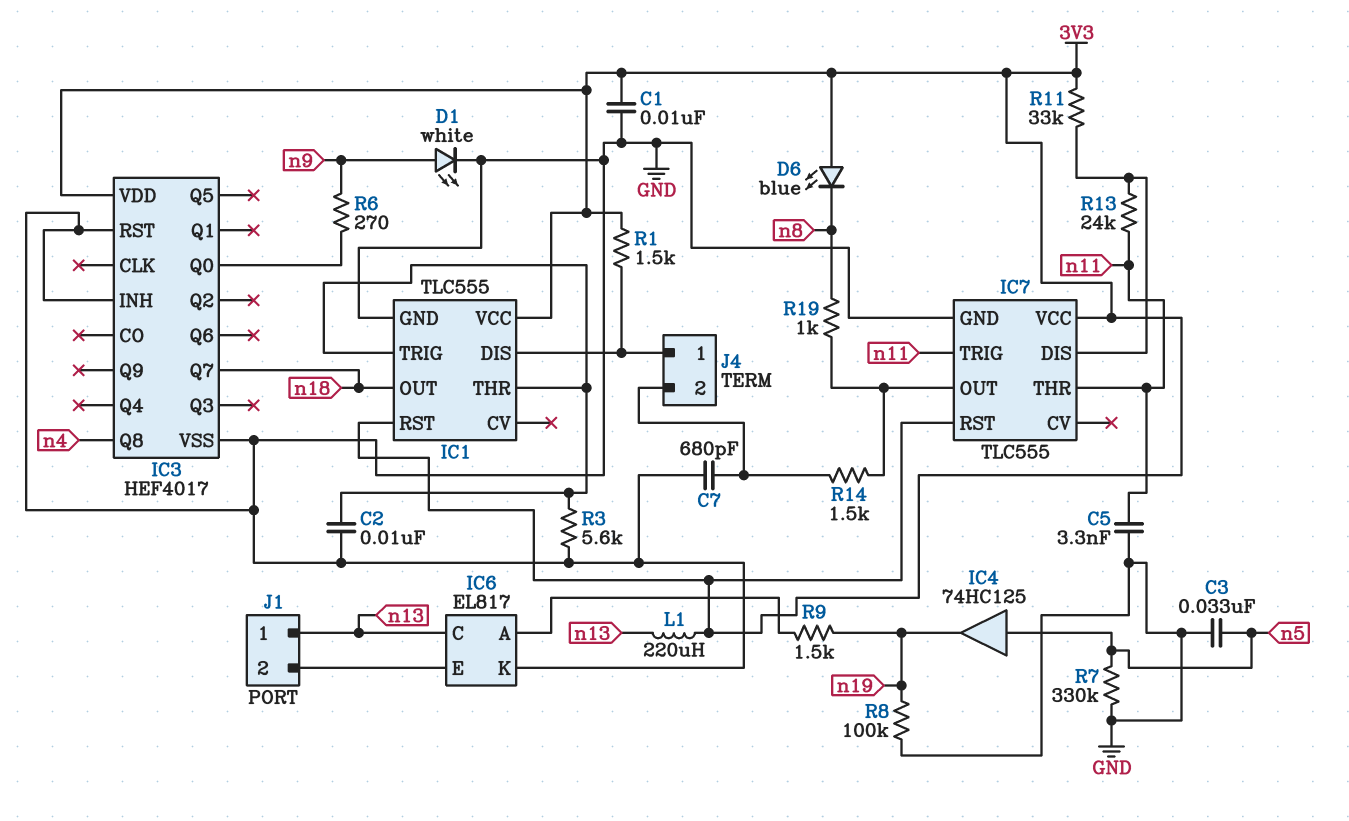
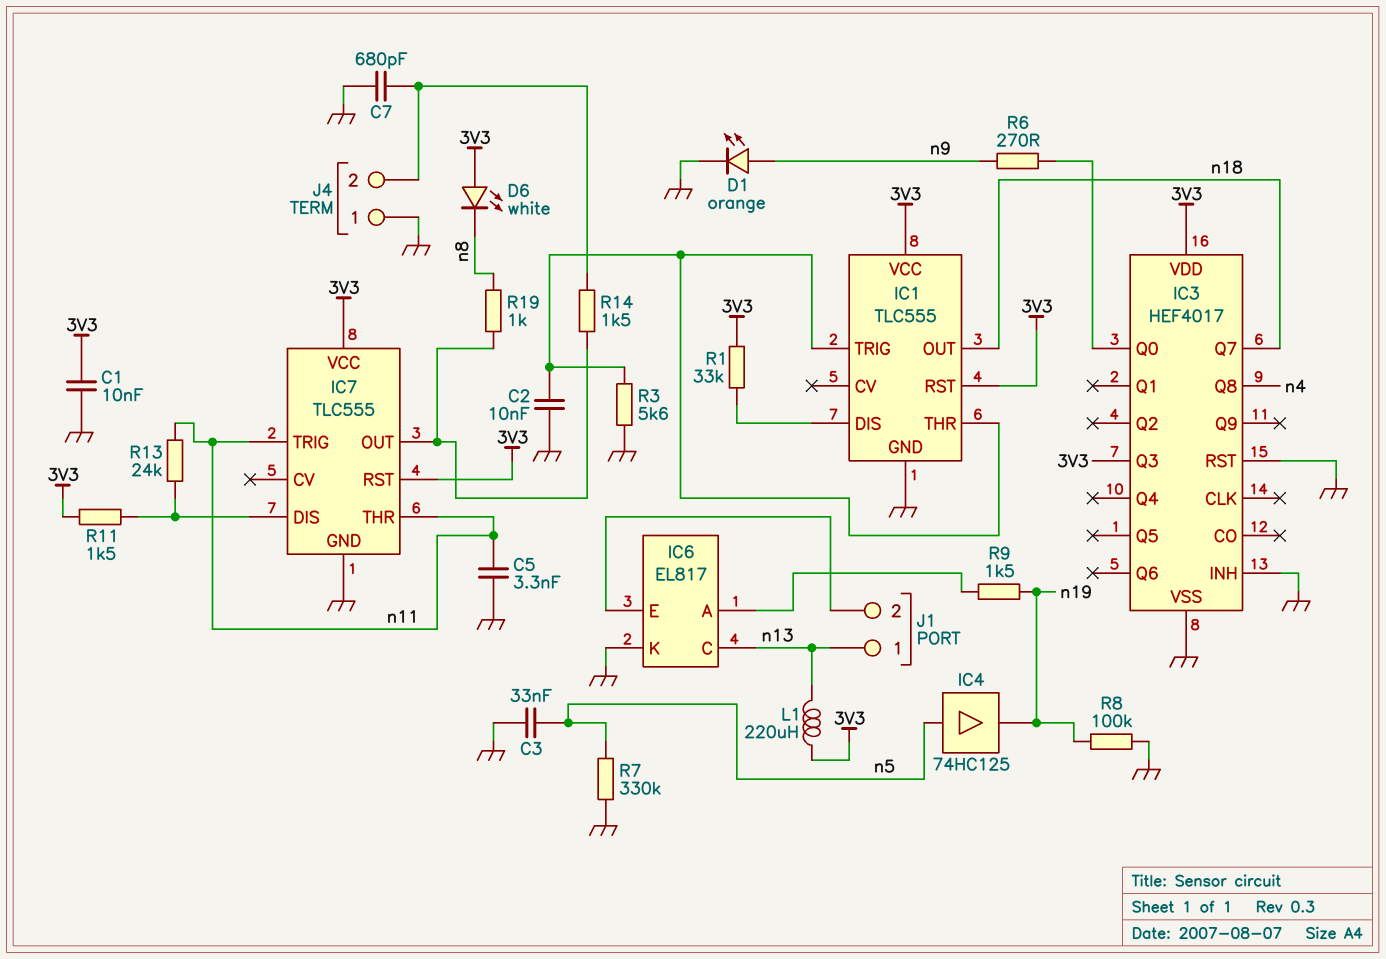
D1: LED white (A n9, K GND) -> LED orange (A n9, K GND)
D6: LED blue (A 3V3, K n8) -> LED white (A 3V3, K n8)
IC3 pin Q3: none -> 3V3
J4 pin 1: IC1/DIS -> GND
R1: 1.5k (3V3, IC1/DIS) -> 33k (3V3, IC1/DIS)
R11: 33k (3V3, IC7/DIS) -> 1.5k (3V3, IC7/DIS)

